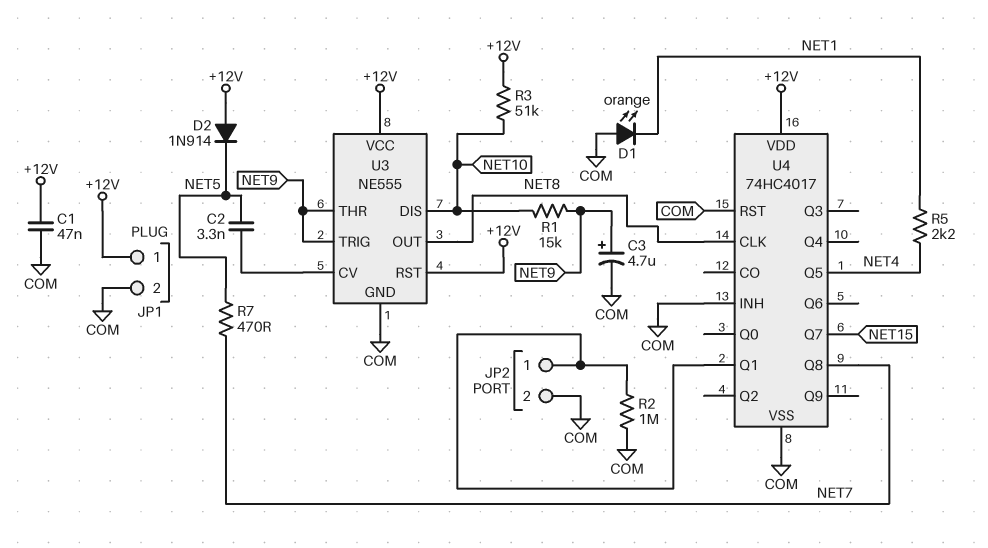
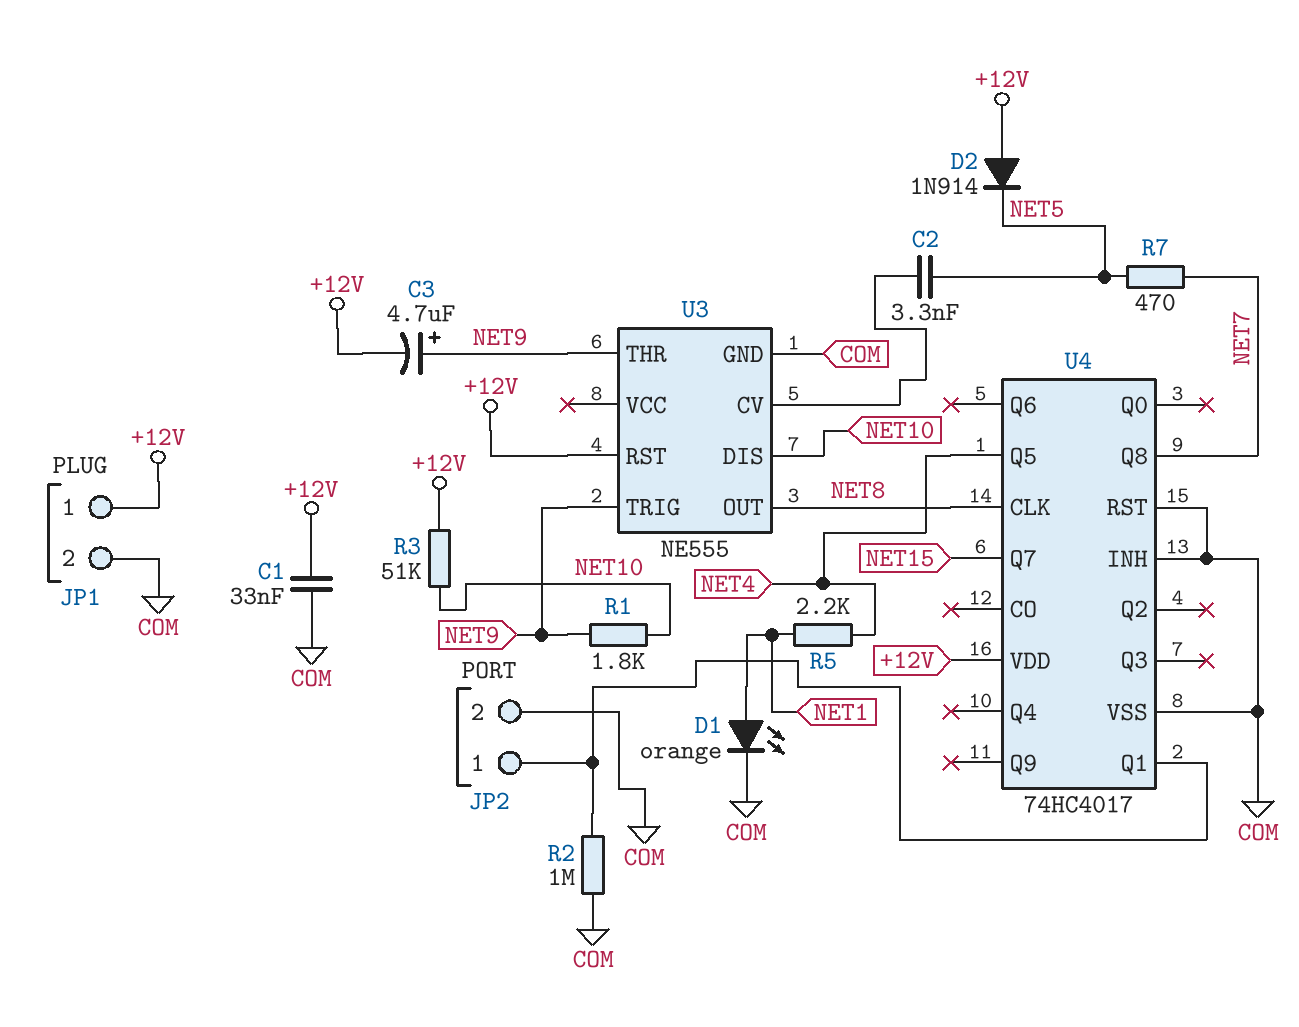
C1: 47nF (+12V, COM) -> 33nF (+12V, COM)
C3: 4.7uF (plus NET9, minus COM) -> 4.7uF (plus NET9, minus +12V)
D1: LED orange (A COM, K NET1) -> LED orange (A NET1, K COM)
R1: 15k (NET9, NET10) -> 1.8k (NET9, NET10)
U3 pin VCC: +12V -> none

